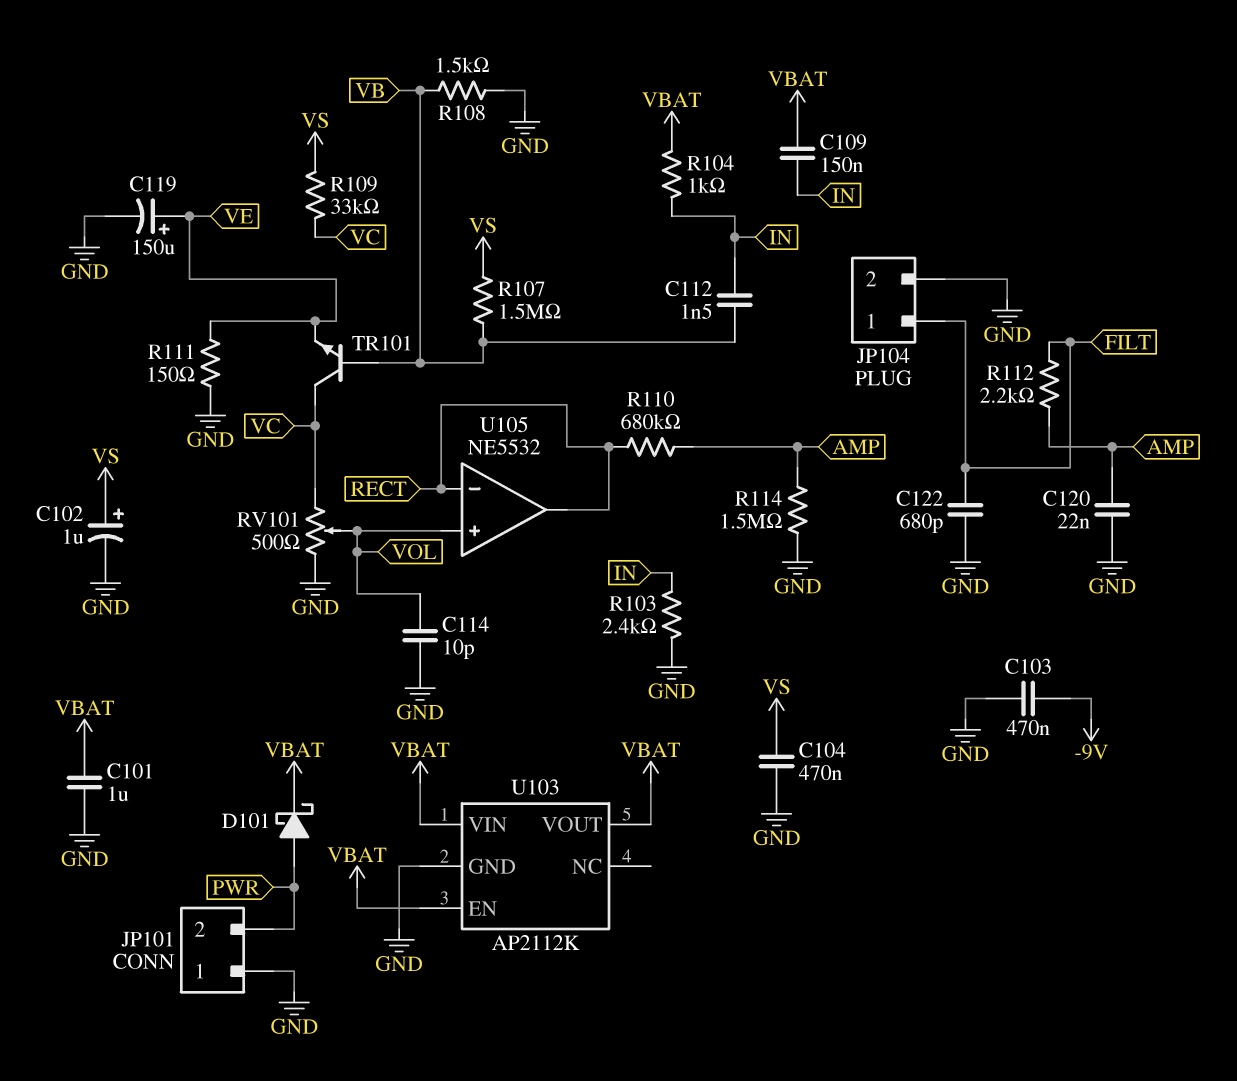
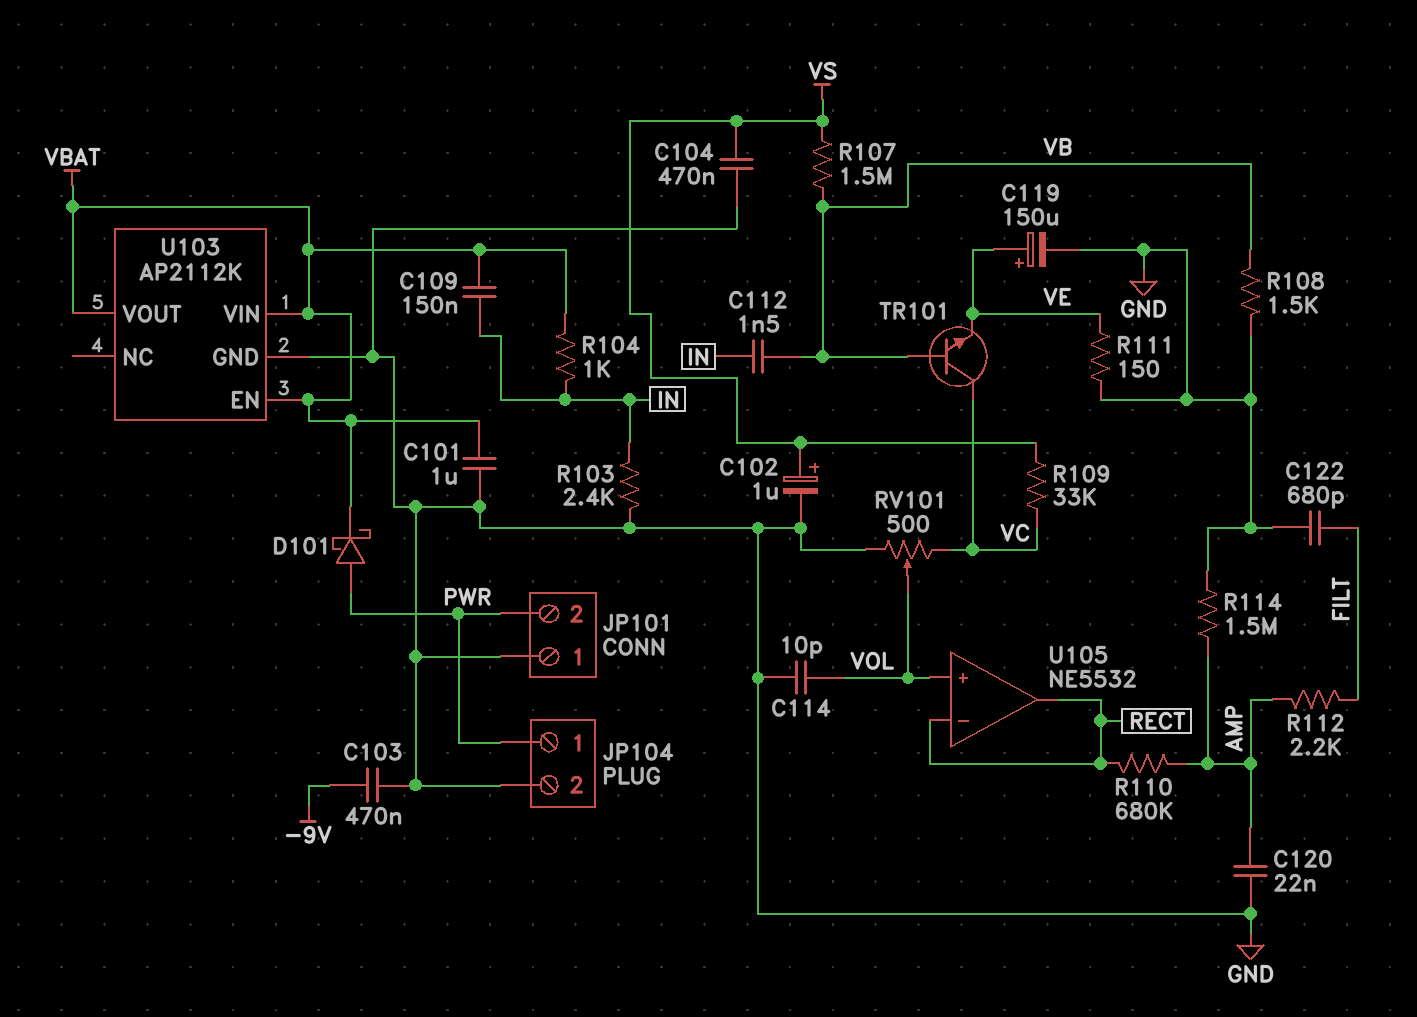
JP104 pin 1: FILT -> PWR

